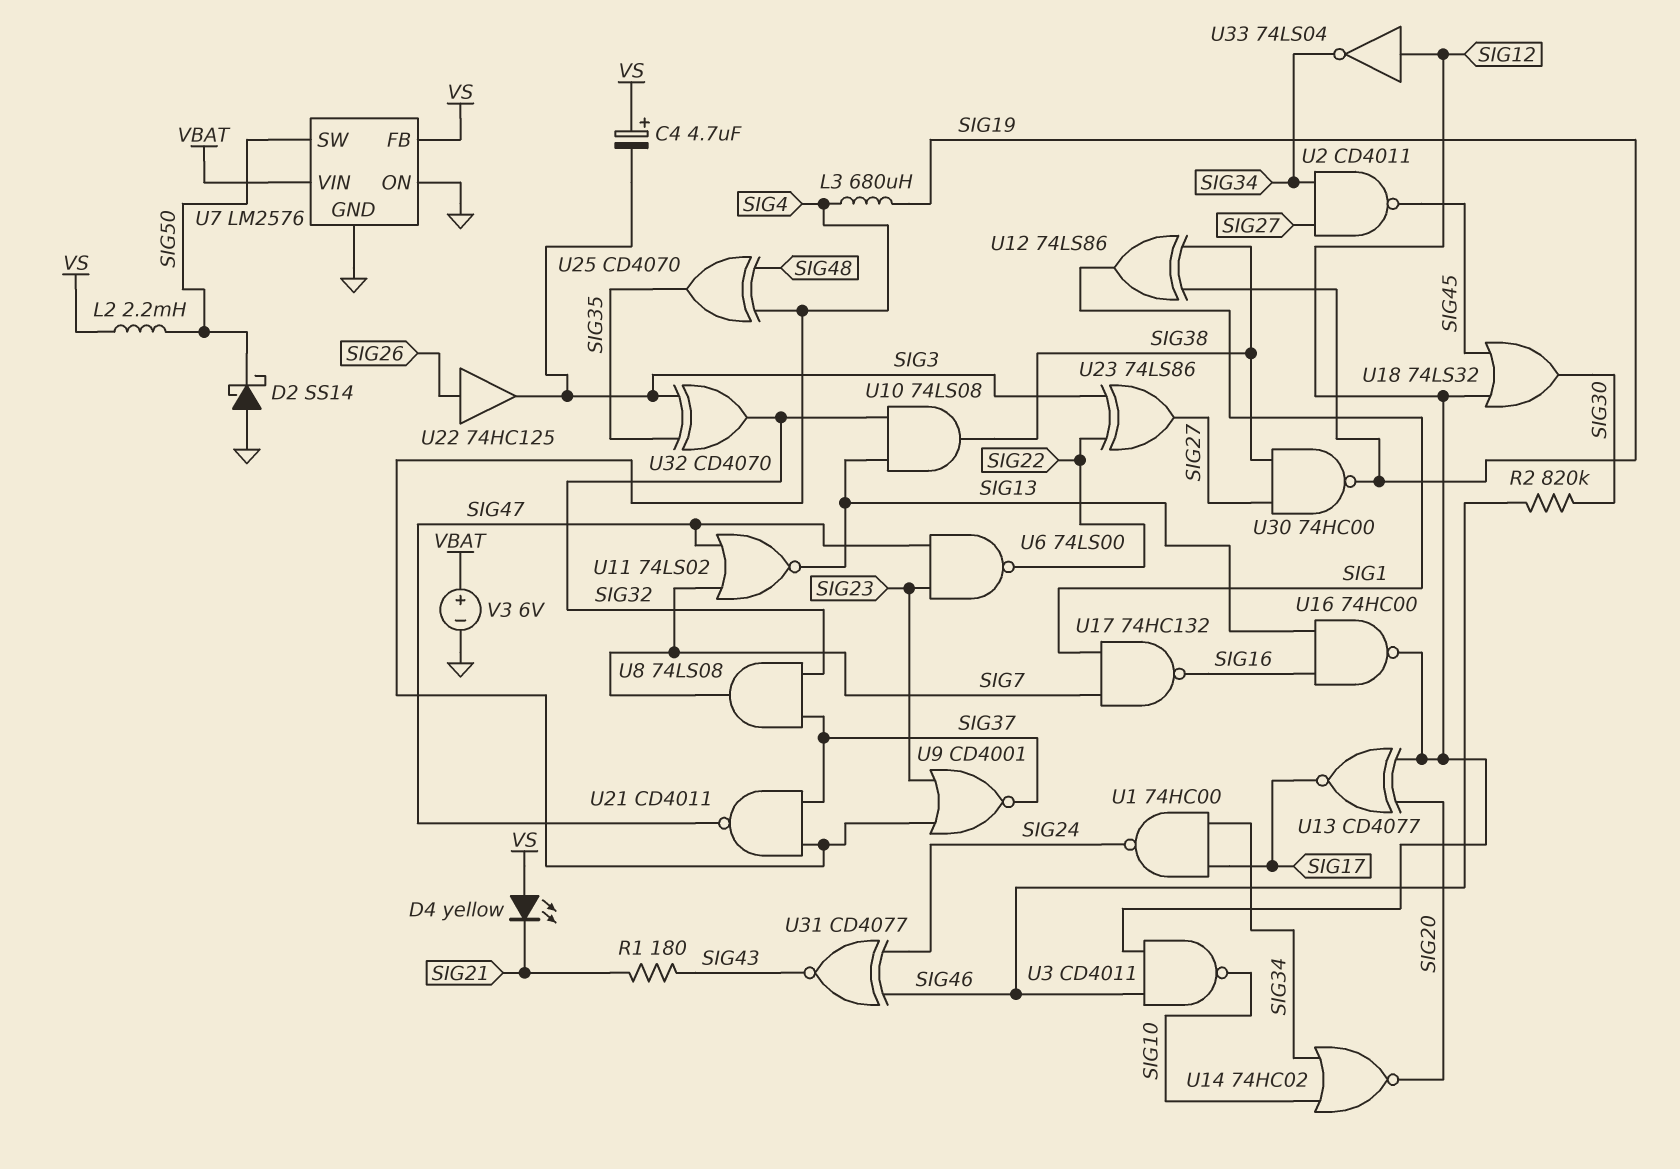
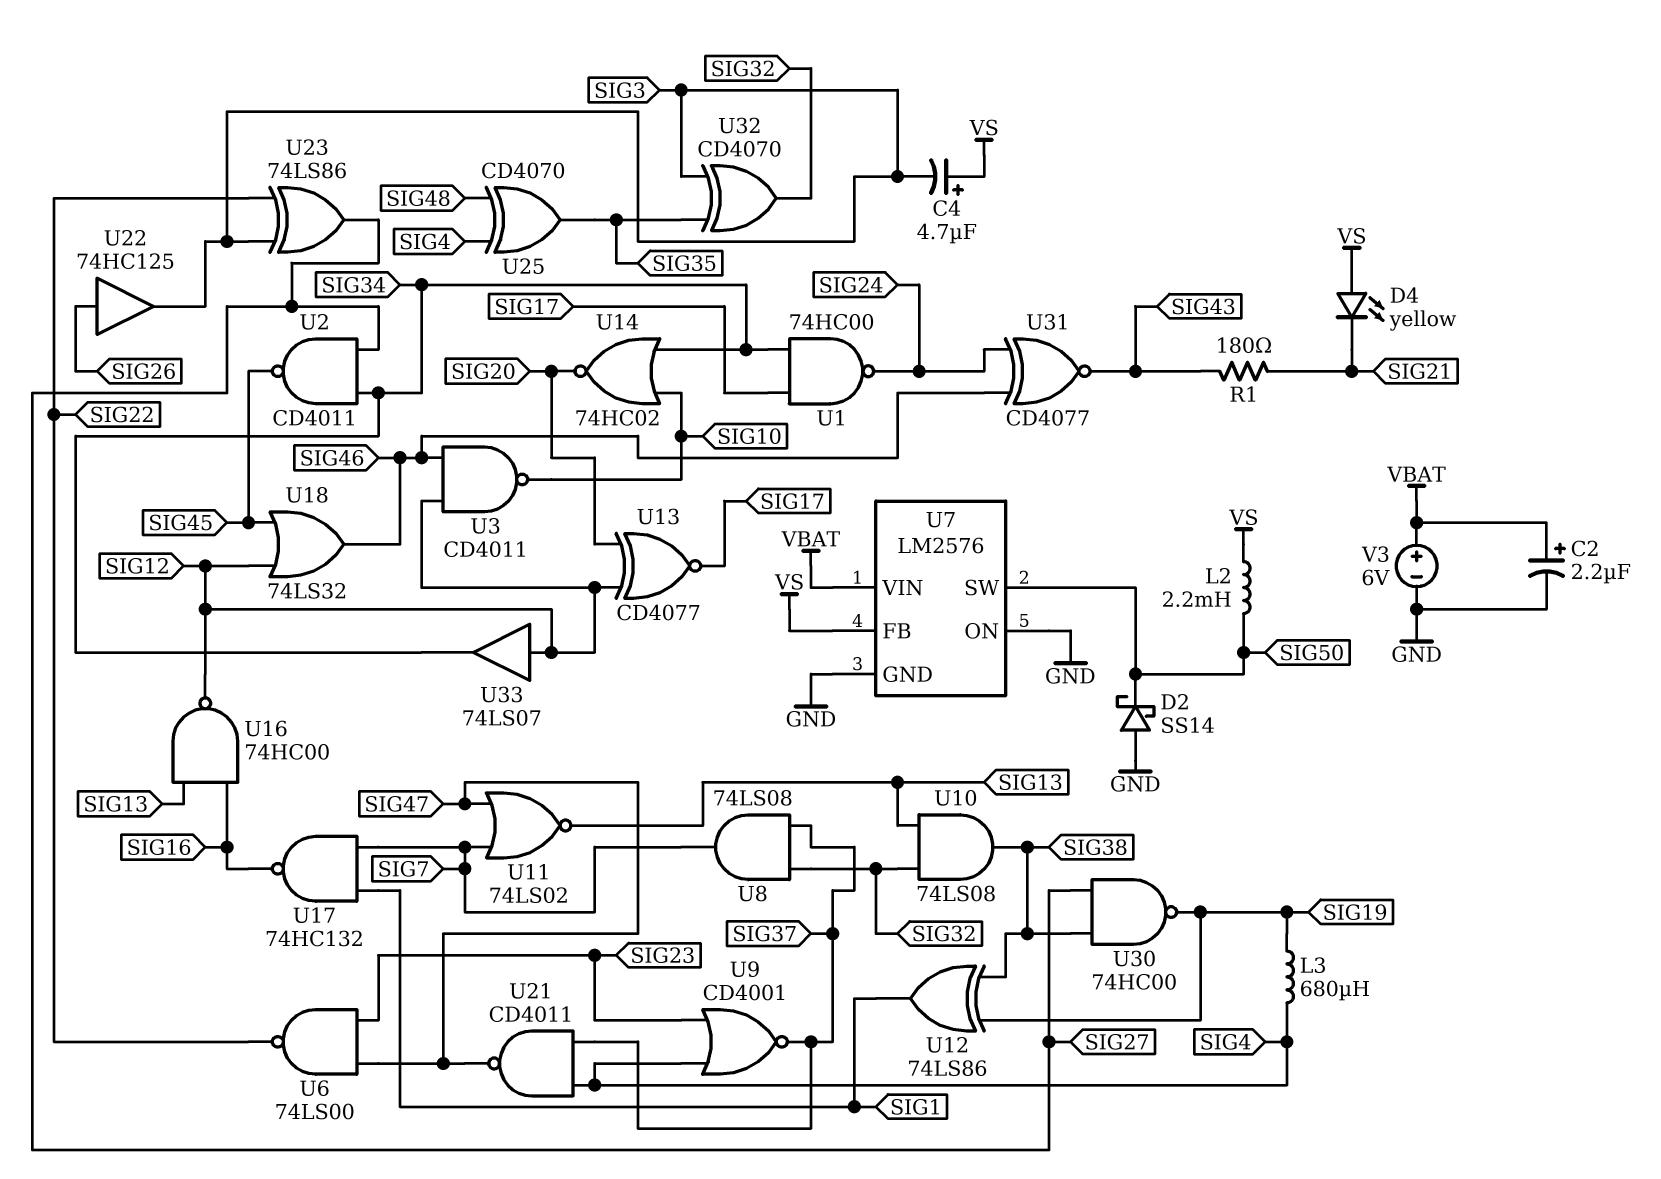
C2: none -> 2.2uF (plus VBAT, minus GND)
R2: 820k (SIG30, SIG46) -> none
U18: OR 74LS32 (in SIG12, in SIG45, out SIG30) -> OR 74LS32 (in SIG12, in SIG45, out SIG46)
U33: NOT 74LS04 (in SIG12, out SIG34) -> buffer 74LS07 (in SIG12, out SIG34)

